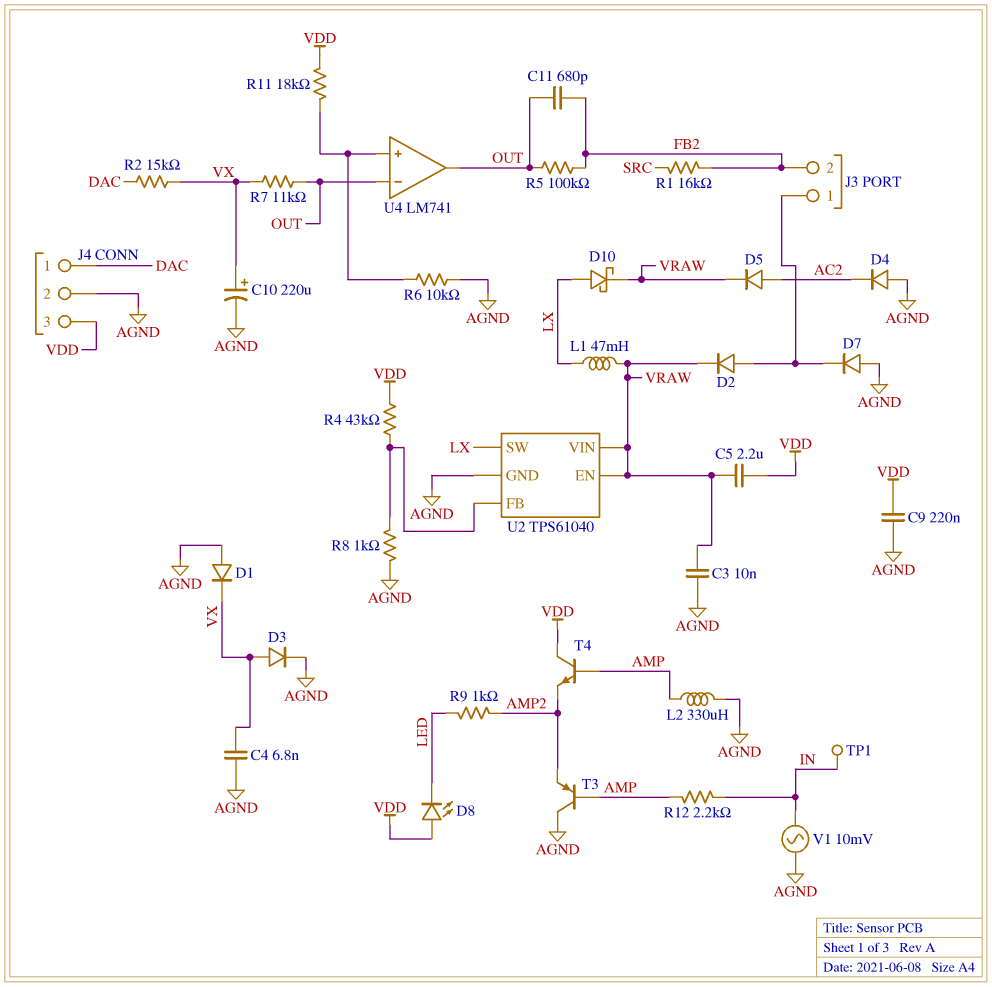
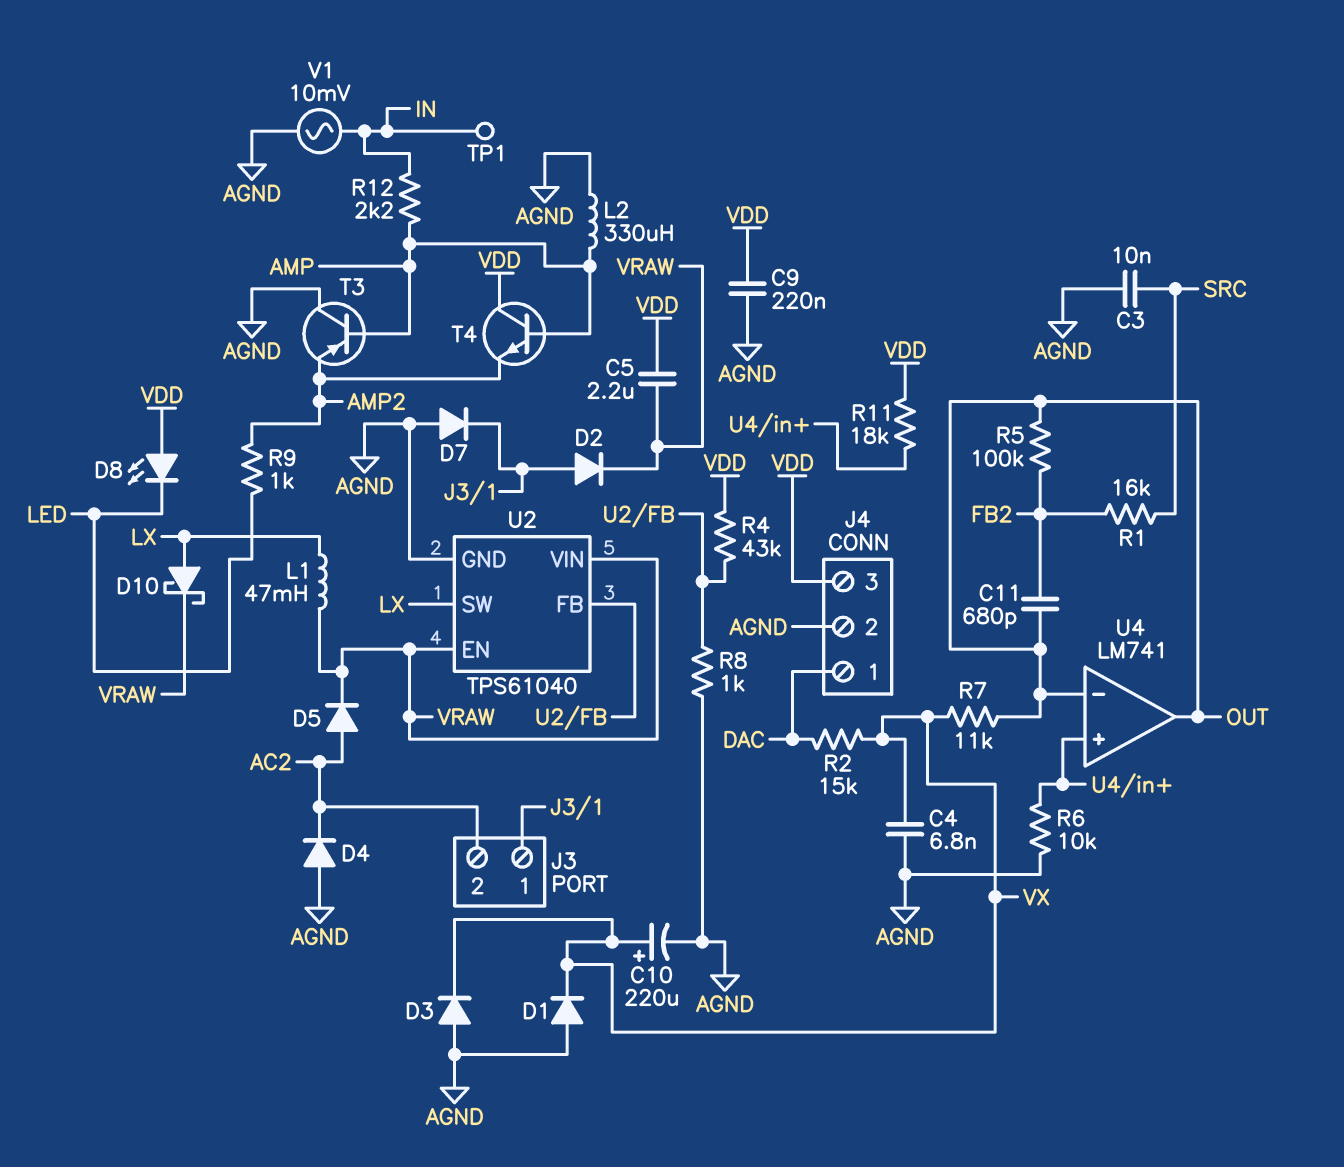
C3: 10nF (AGND, VRAW) -> 10nF (AGND, SRC)
D3: diode (A VX, K AGND) -> diode (A AGND, K VX)
J3 pin 2: FB2 -> AC2

